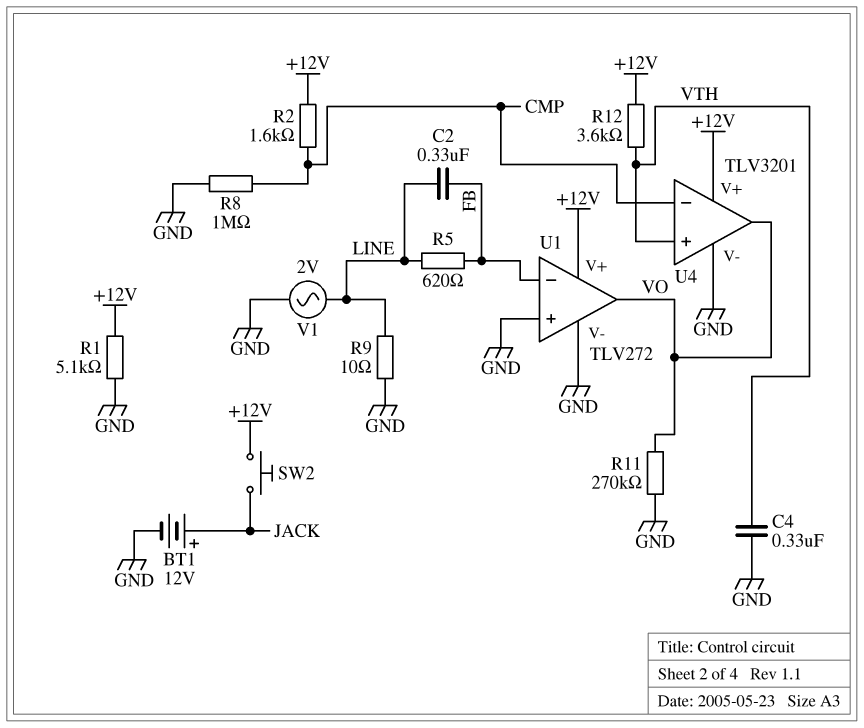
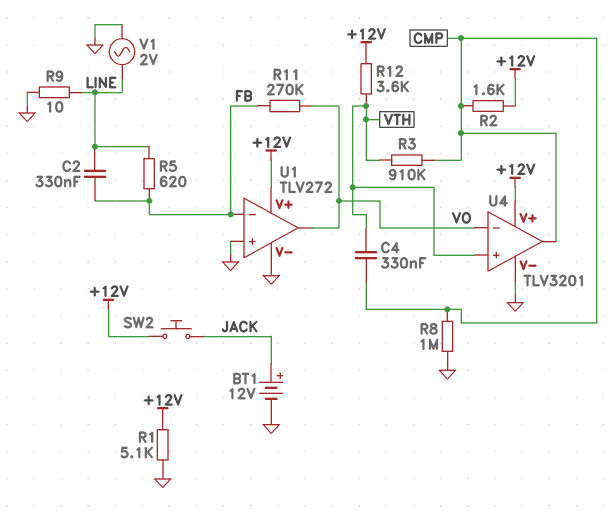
C4: 330nF (GND, VTH) -> 330nF (CMP, VTH)
R3: none -> 910k (CMP, VTH)
R11: 270k (GND, VO) -> 270k (FB, VO)
U4 pin in-: CMP -> VO
U4 pin out: VO -> CMP

